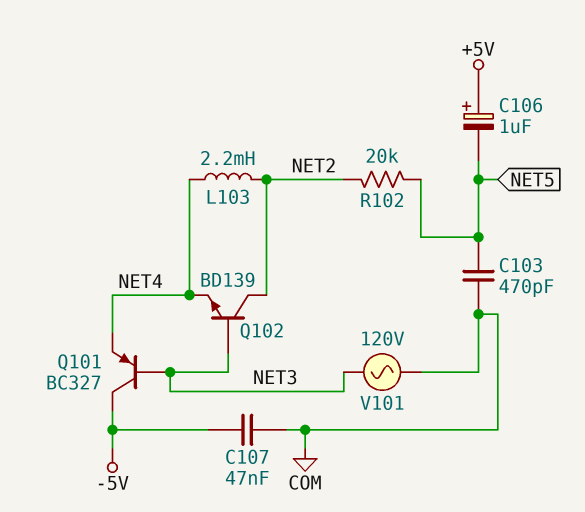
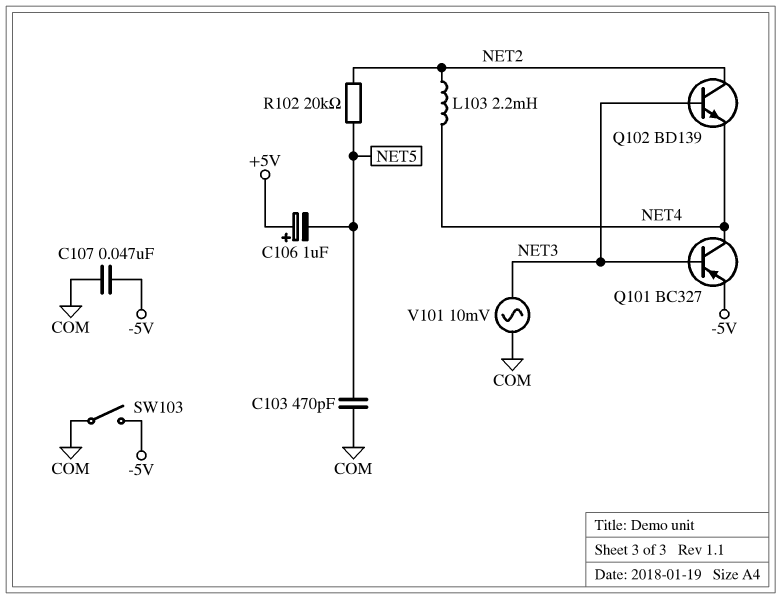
Q101: PNP BC327 (B NET3, C -5V, E NET4) -> PNP BC327 (B NET3, C NET4, E -5V)
SW103: none -> switch (-5V, COM)
V101: AC 120V (COM, NET3) -> AC 10mV (COM, NET3)

